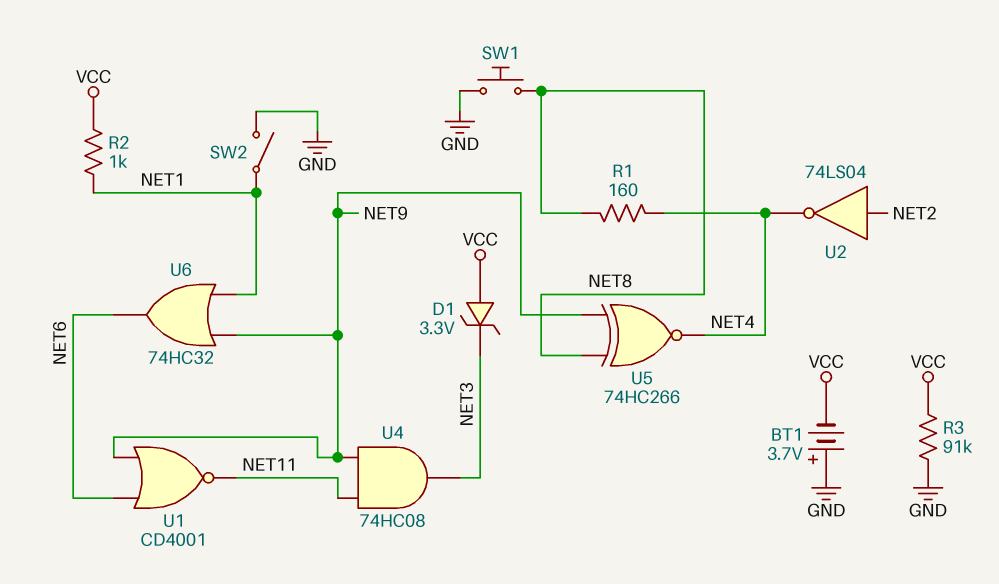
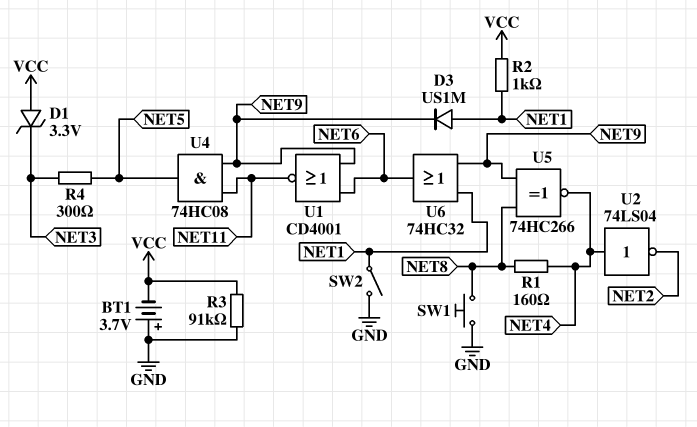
D3: none -> diode US1M (A NET1, K NET9)
R4: none -> 300 (NET3, NET5)
U2: NOT 74LS04 (in NET2, out NET4) -> NOT 74LS04 (in NET4, out NET2)
U4: AND 74HC08 (in NET9, in NET11, out NET3) -> AND 74HC08 (in NET9, in NET11, out NET5)

